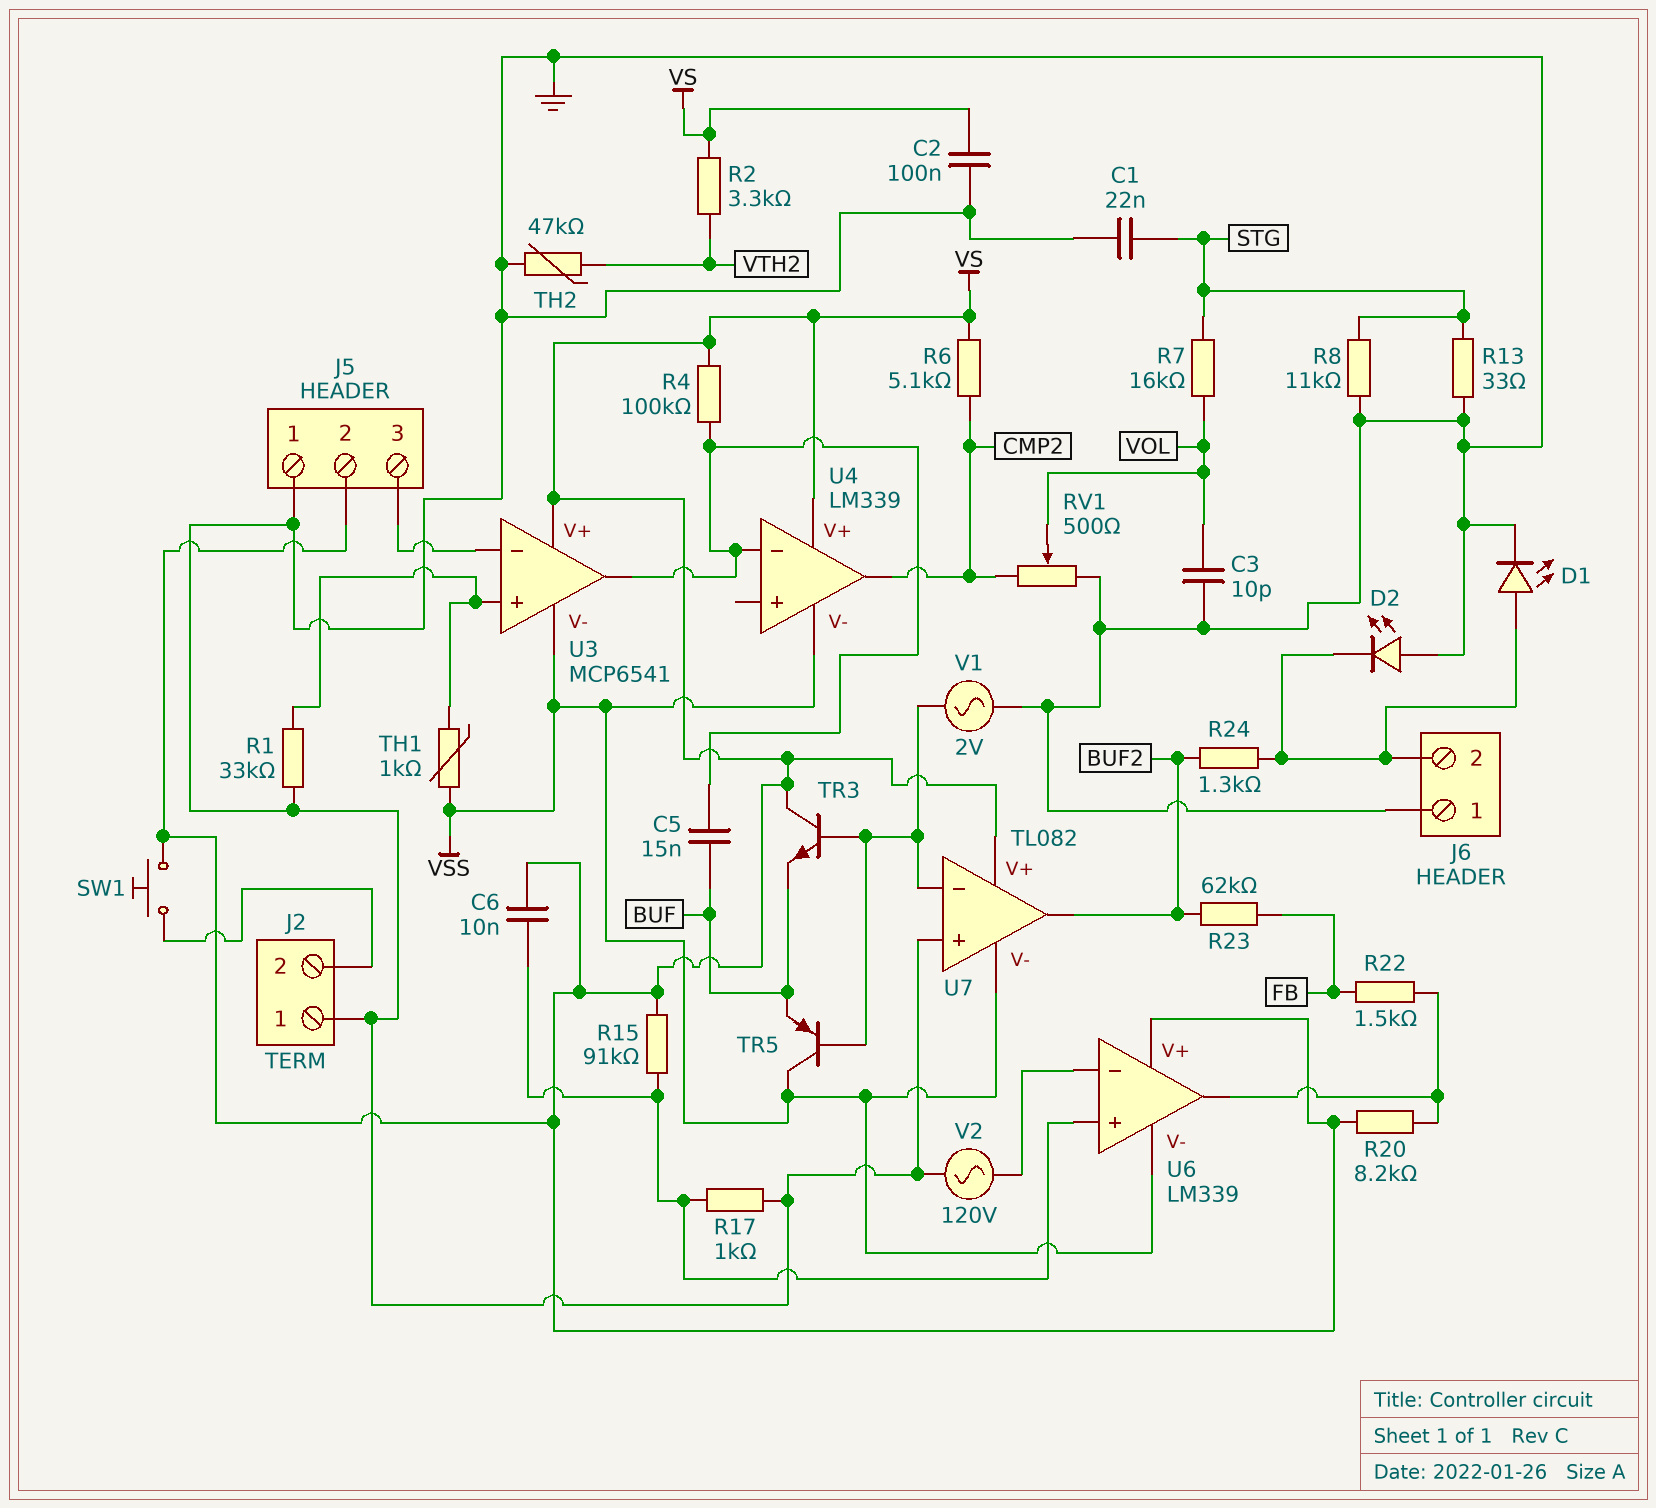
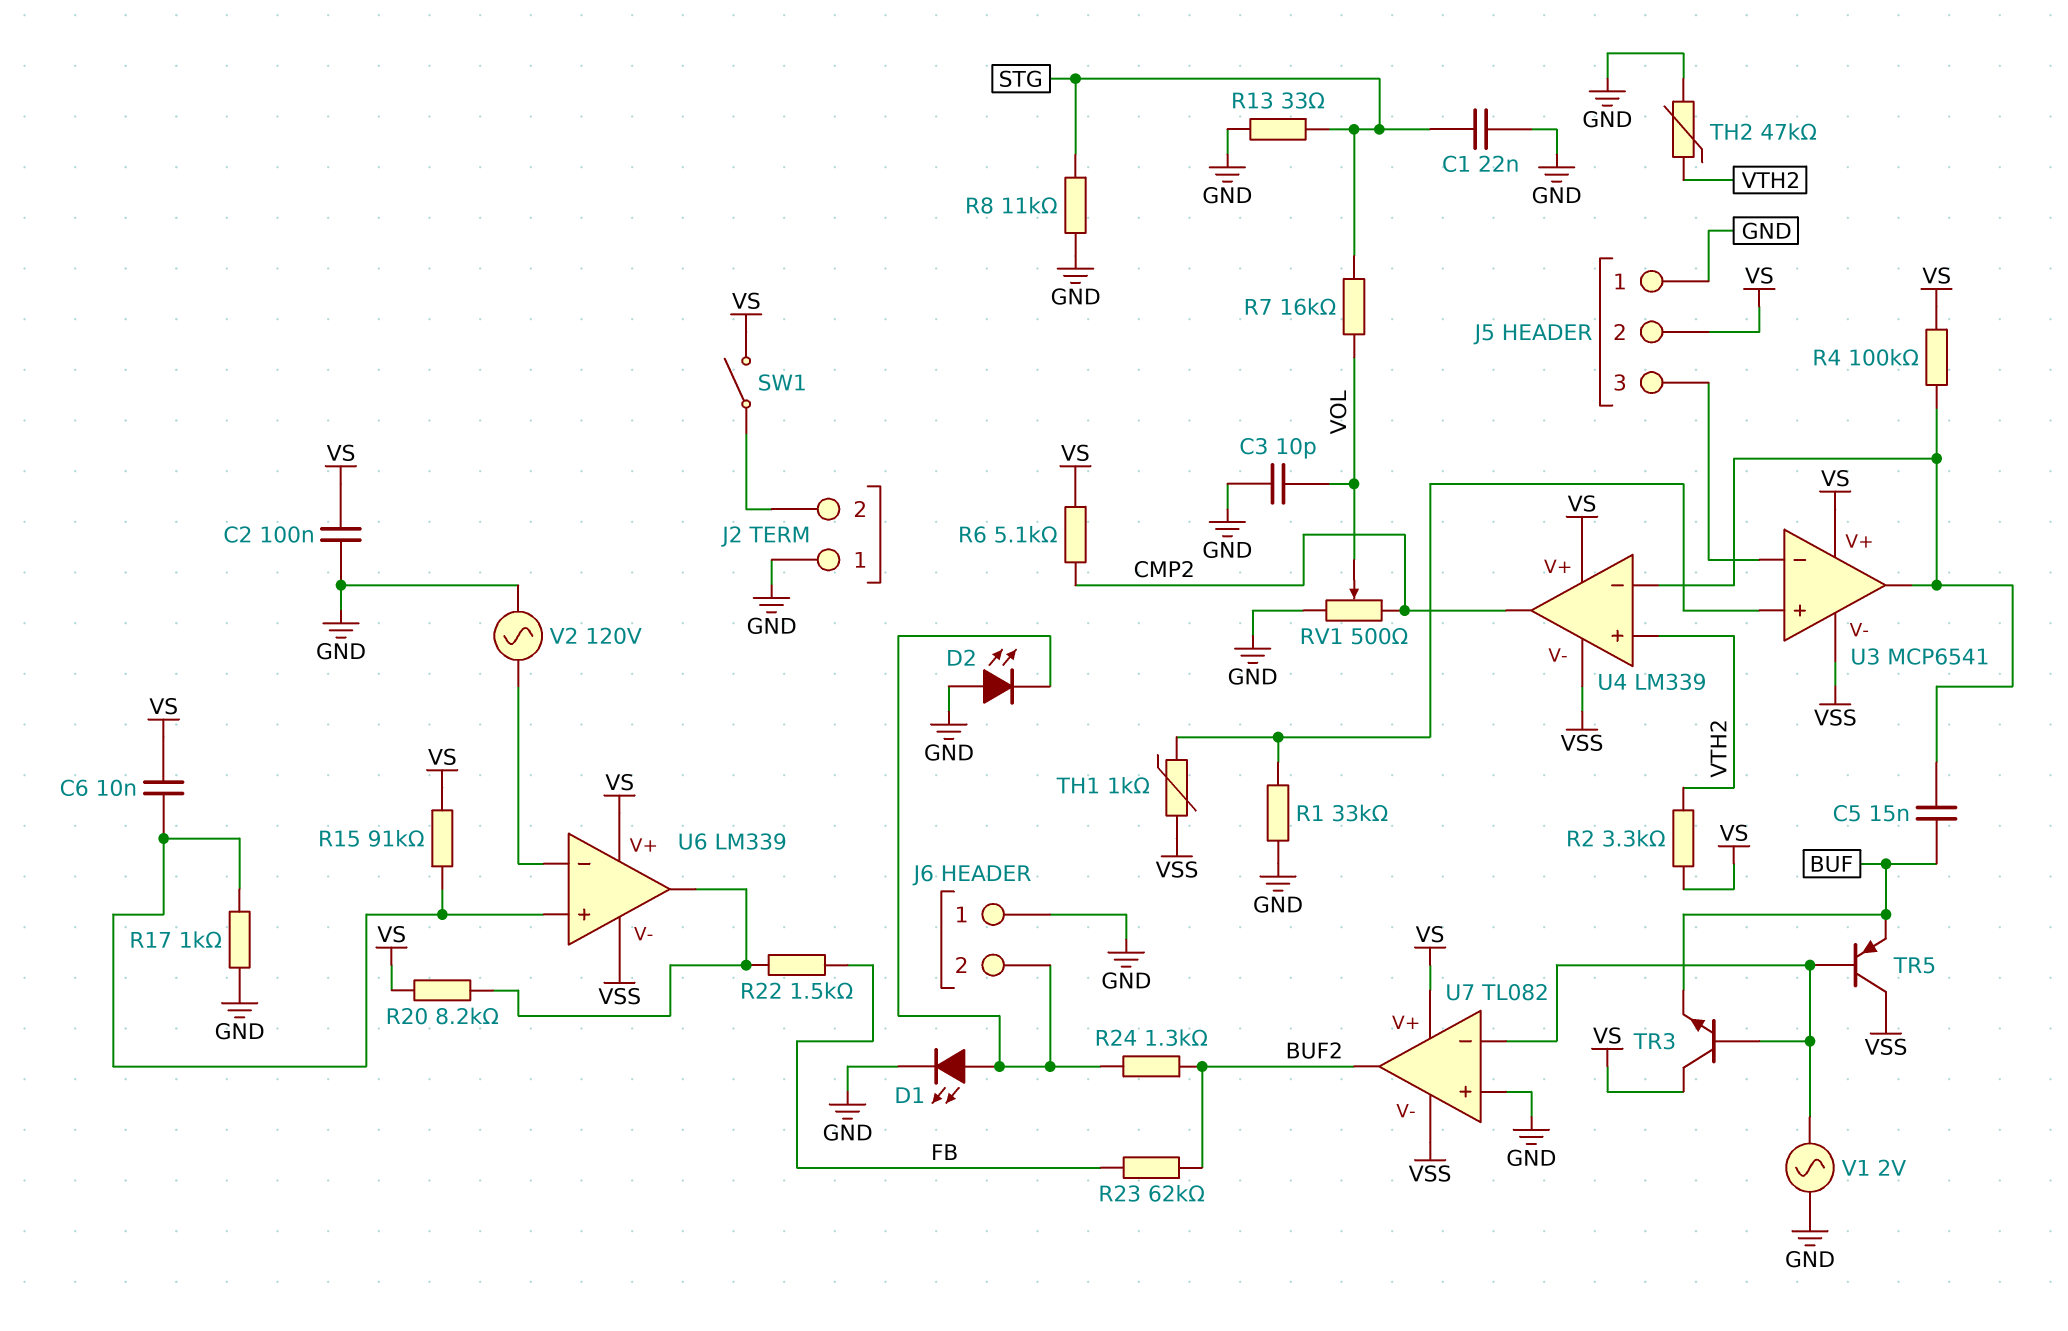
SW1: button (J2/2, VS) -> switch (J2/2, VS)
U4 pin in+: none -> VTH2

